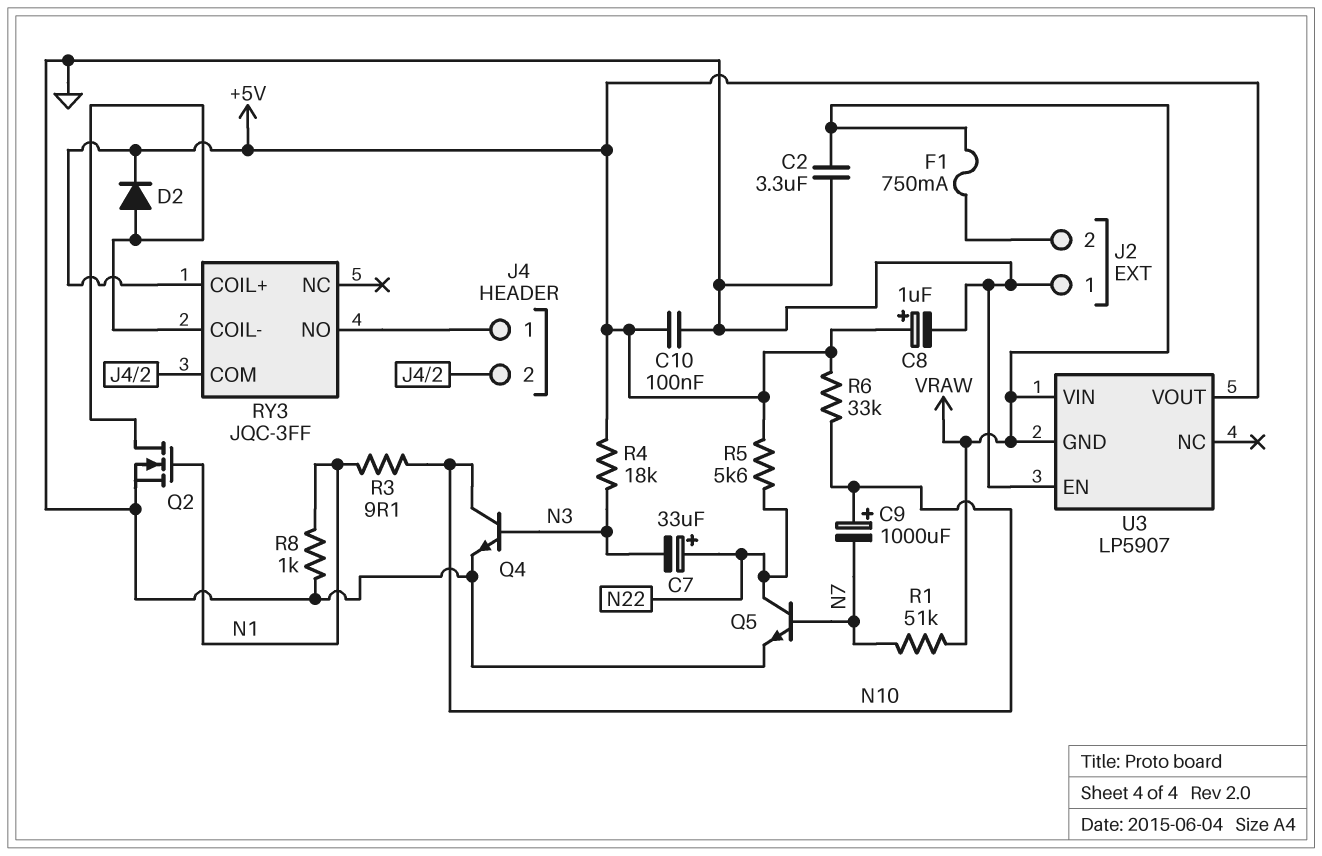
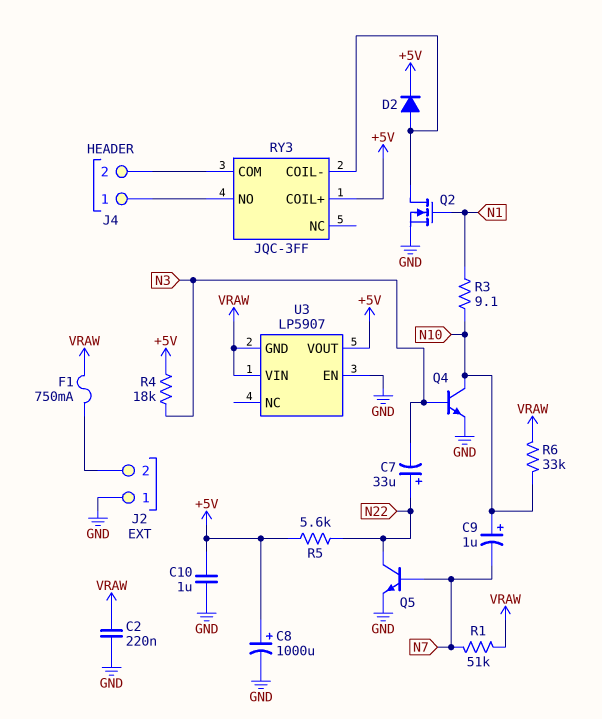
C2: 3.3uF (GND, VRAW) -> 220nF (GND, VRAW)
C8: 1uF (plus +5V, minus GND) -> 1000uF (plus +5V, minus GND)
C9: 1000uF (plus N10, minus N7) -> 1uF (plus N10, minus N7)
C10: 100nF (+5V, GND) -> 1uF (+5V, GND)
R6: 33k (+5V, N10) -> 33k (N10, VRAW)
R8: 1k (GND, N1) -> none

